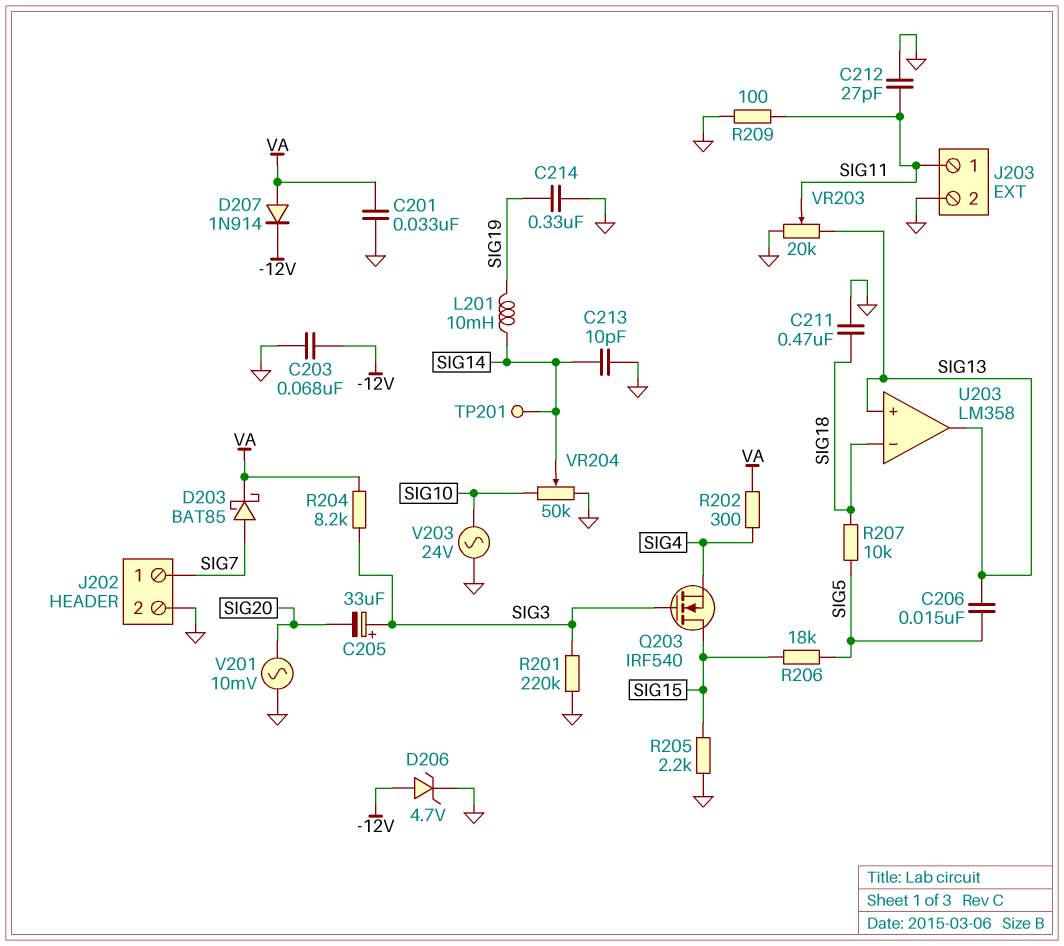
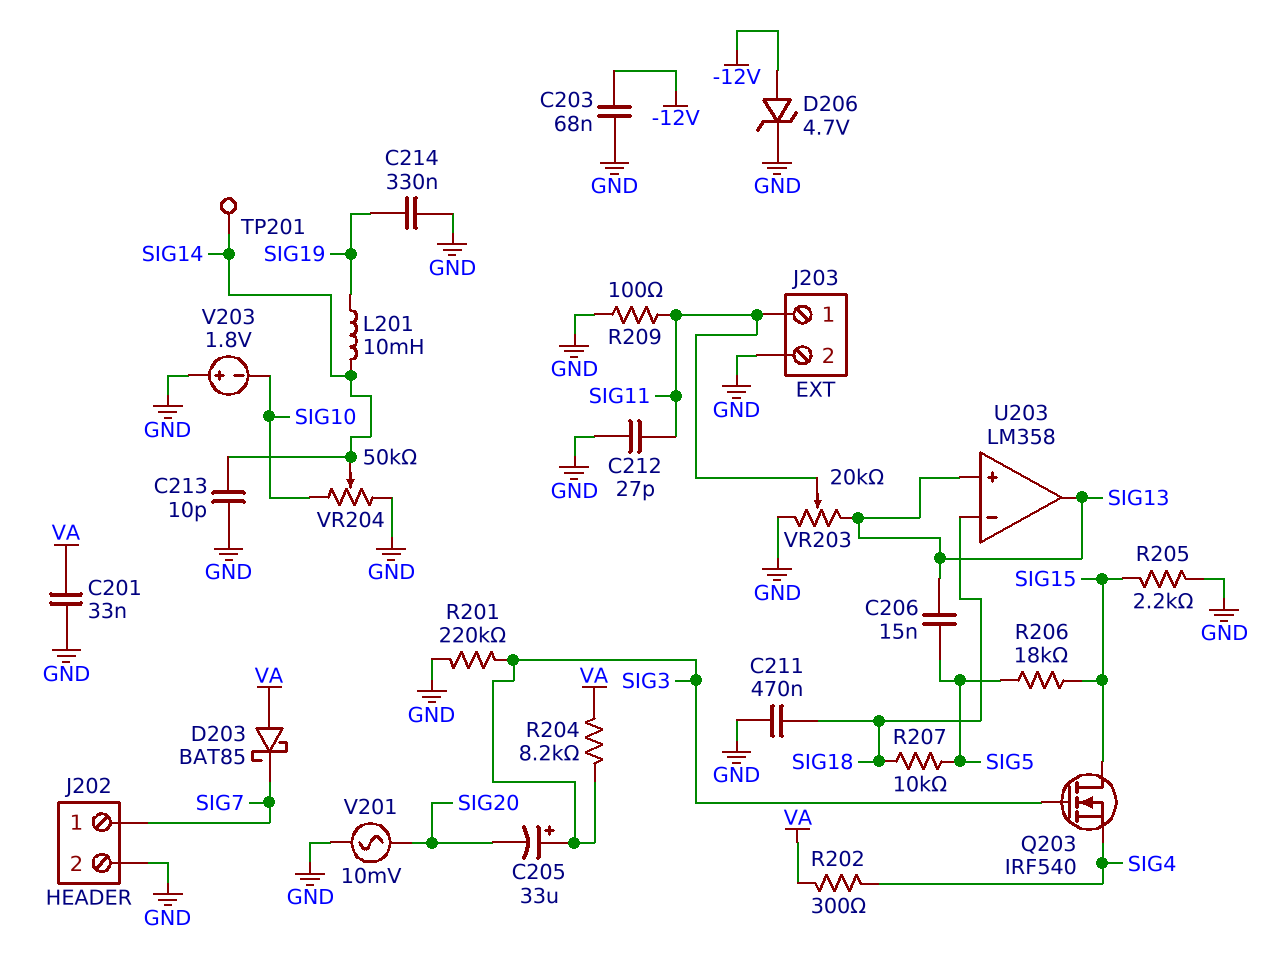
D203: schottky BAT85 (A SIG7, K VA) -> schottky BAT85 (A VA, K SIG7)
D207: diode 1N914 (A VA, K -12V) -> none
V203: AC 24V (GND, SIG10) -> 1.8V (plus GND, minus SIG10)

